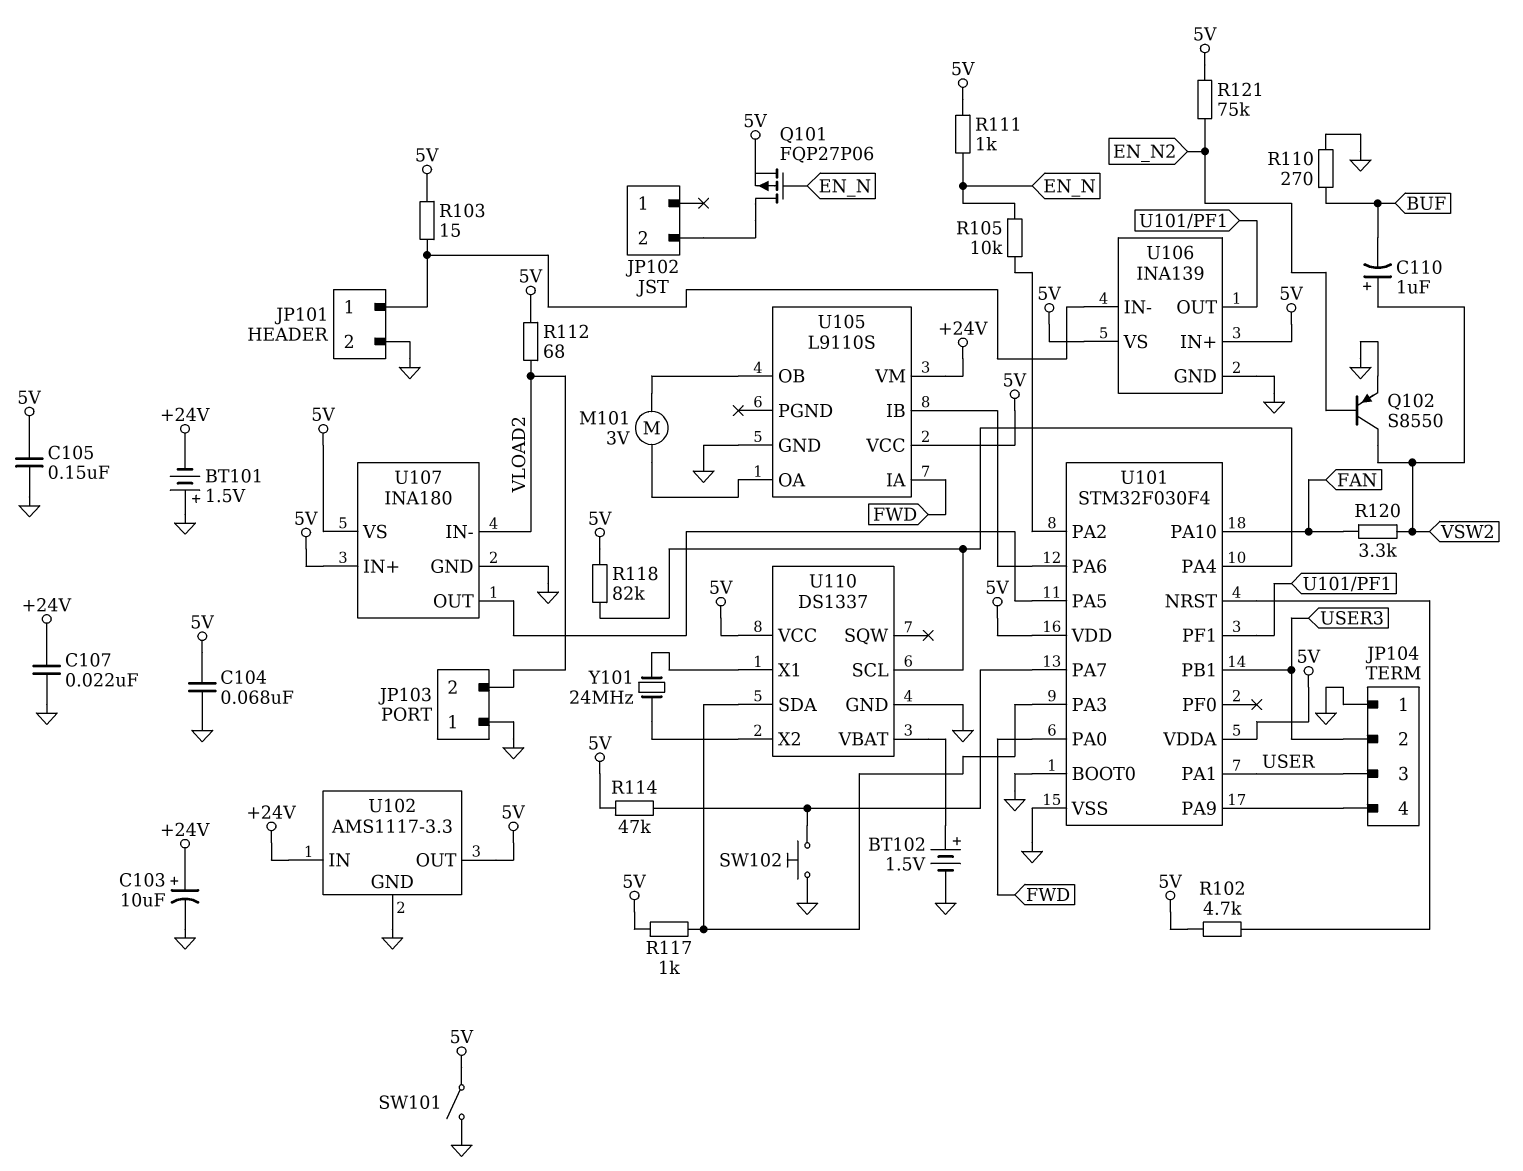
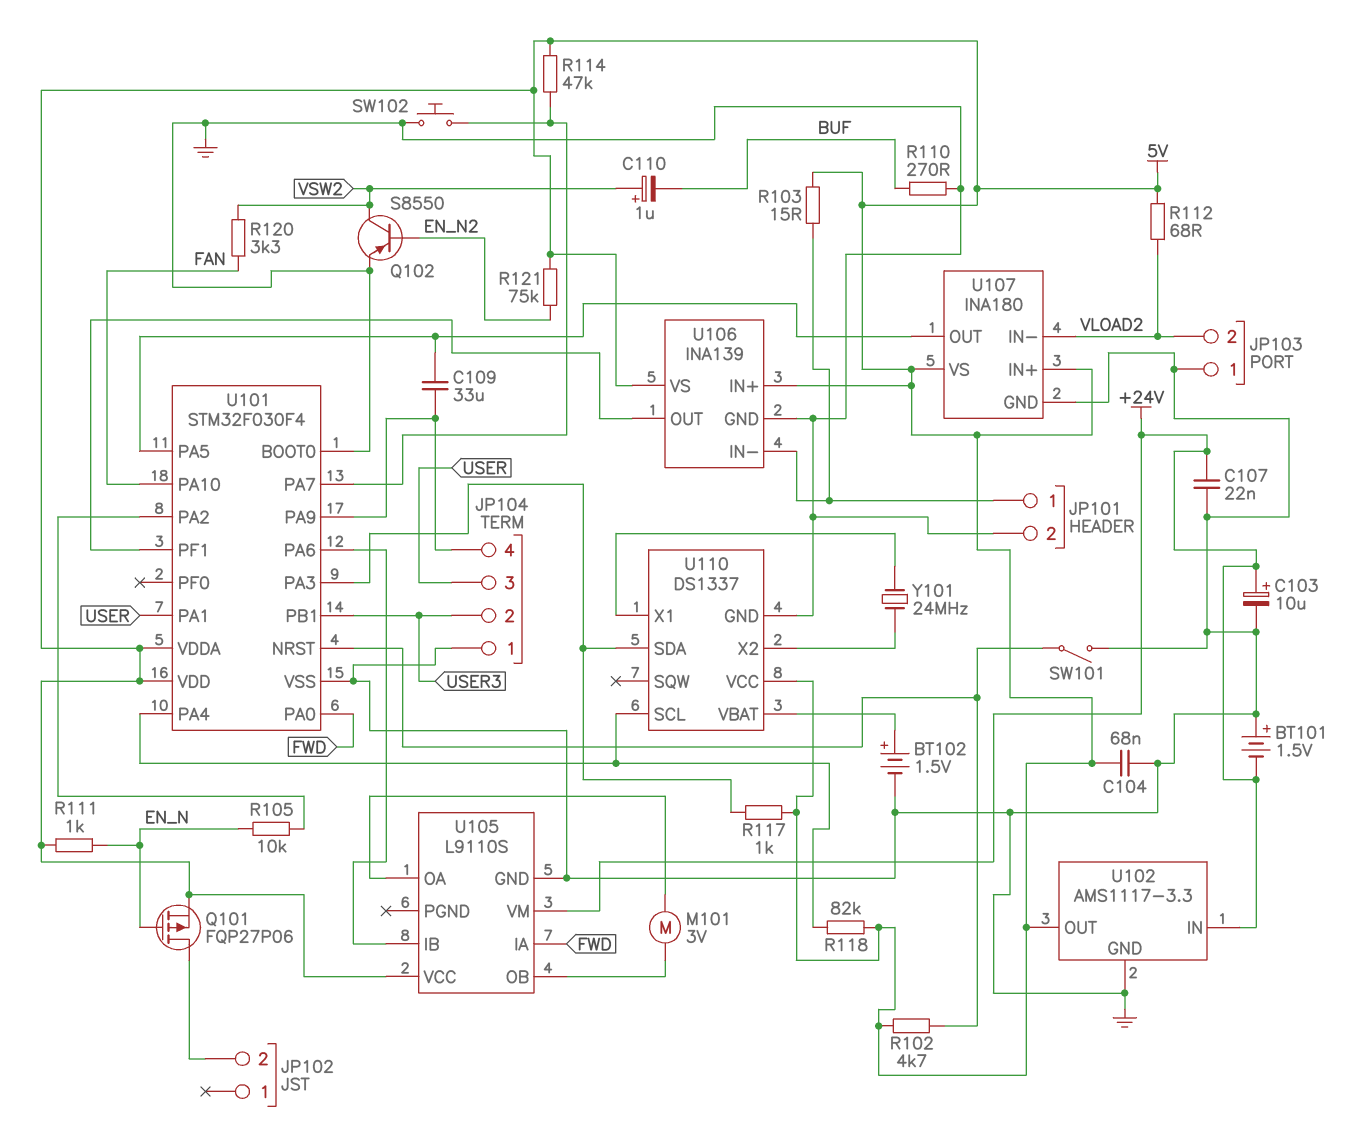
C105: 150nF (5V, GND) -> none
C109: none -> 33uF (JP104/4, U101/PA5)
SW101: switch (5V, GND) -> switch (GND, U101/NRST)

